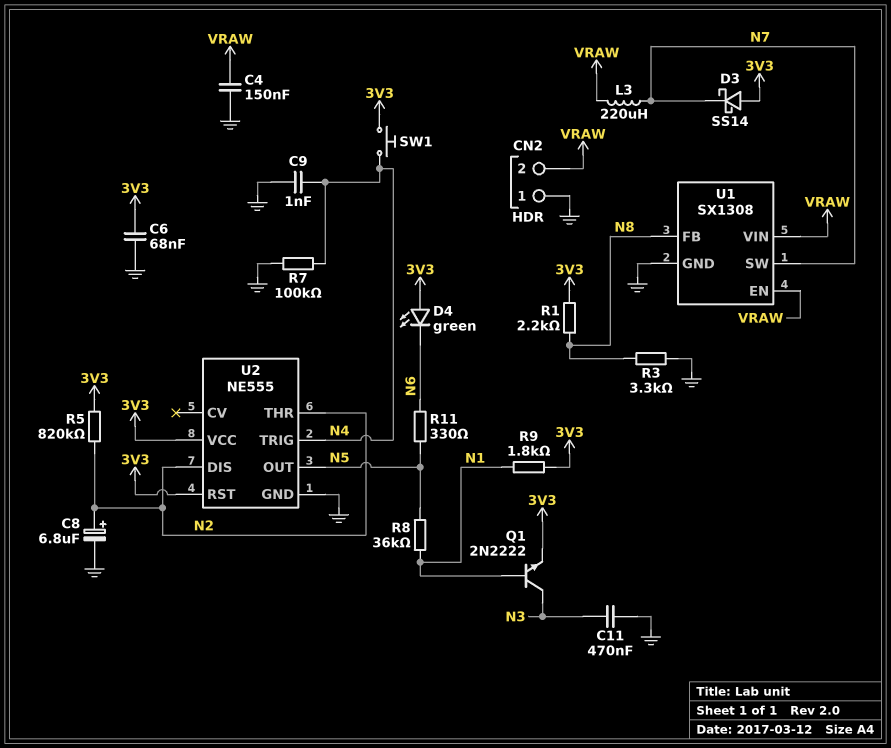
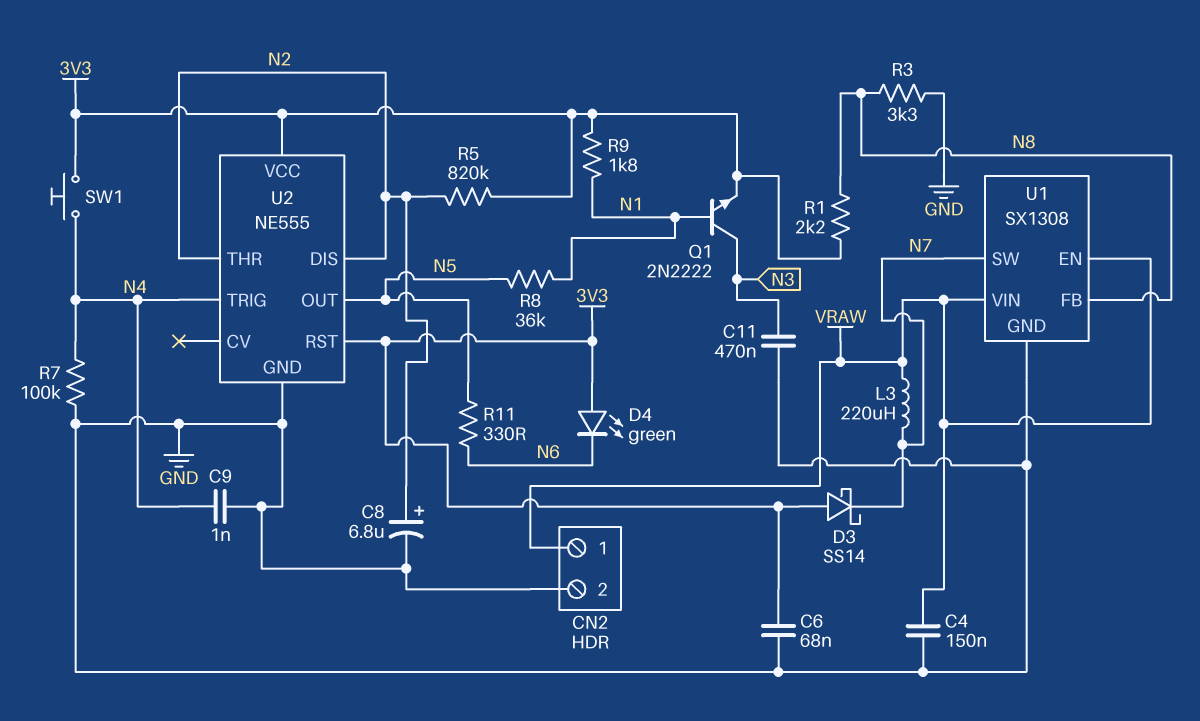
CN2 pin 1: GND -> VRAW
CN2 pin 2: VRAW -> GND

